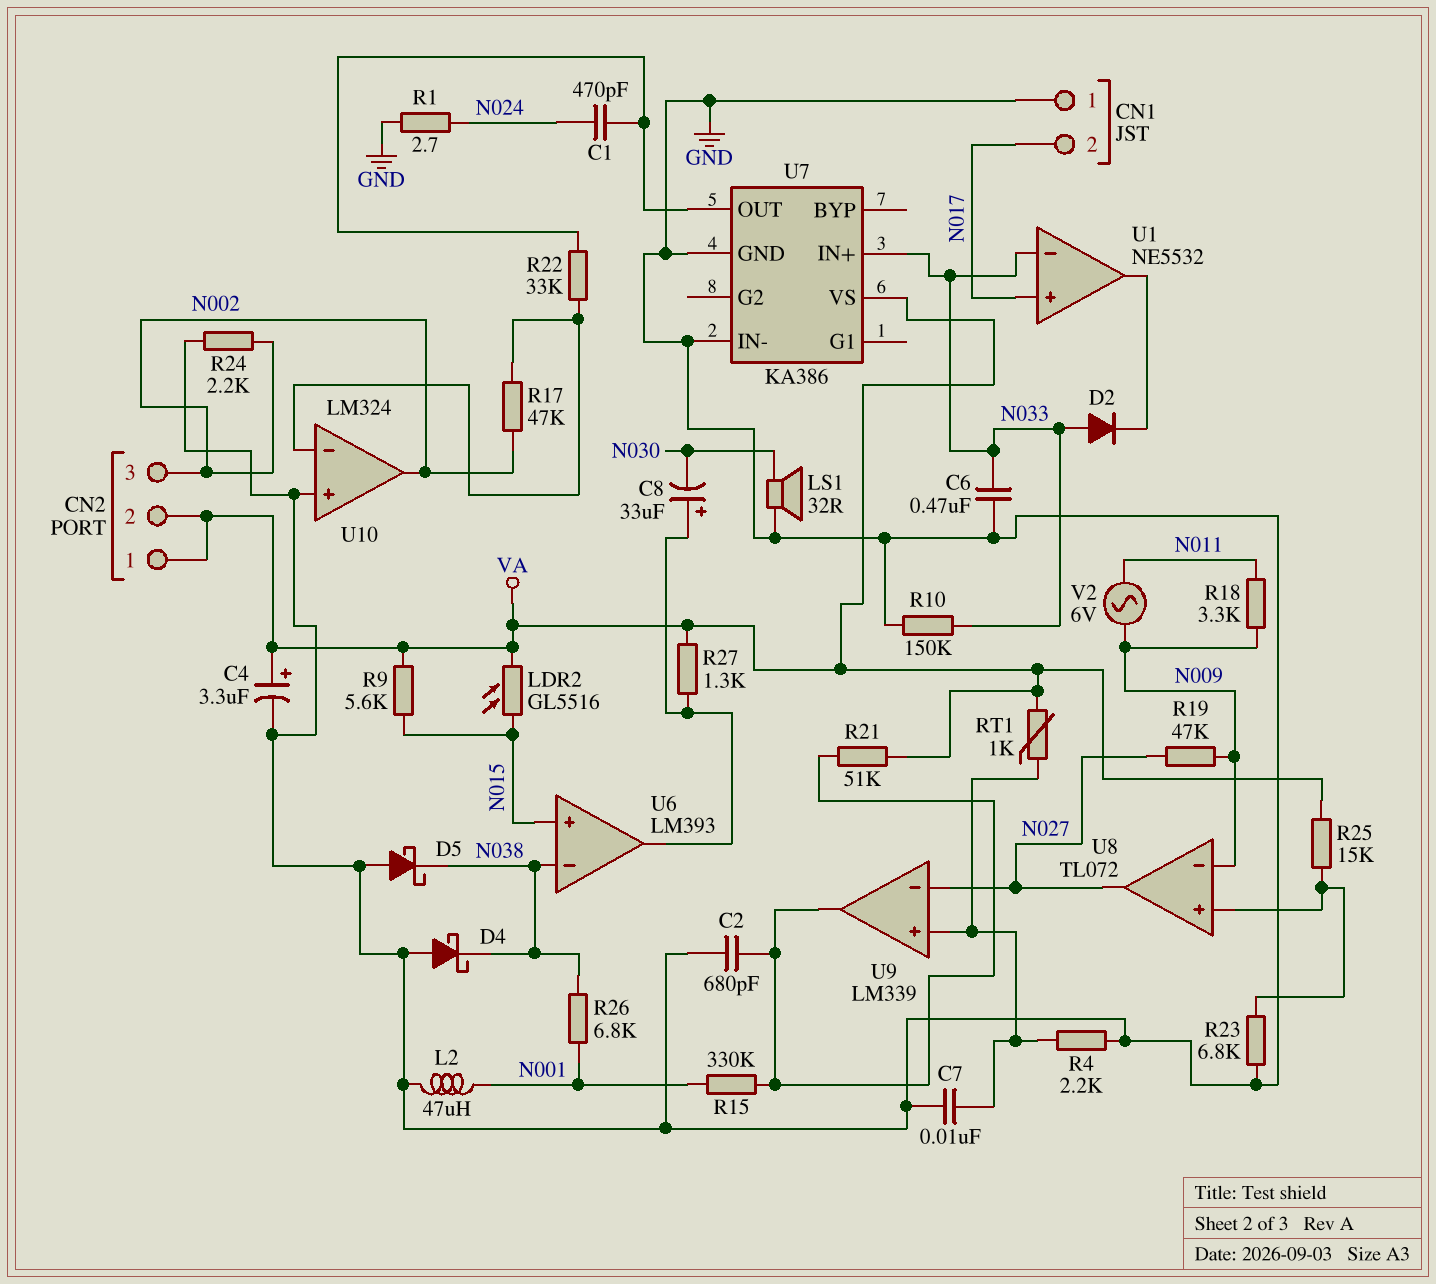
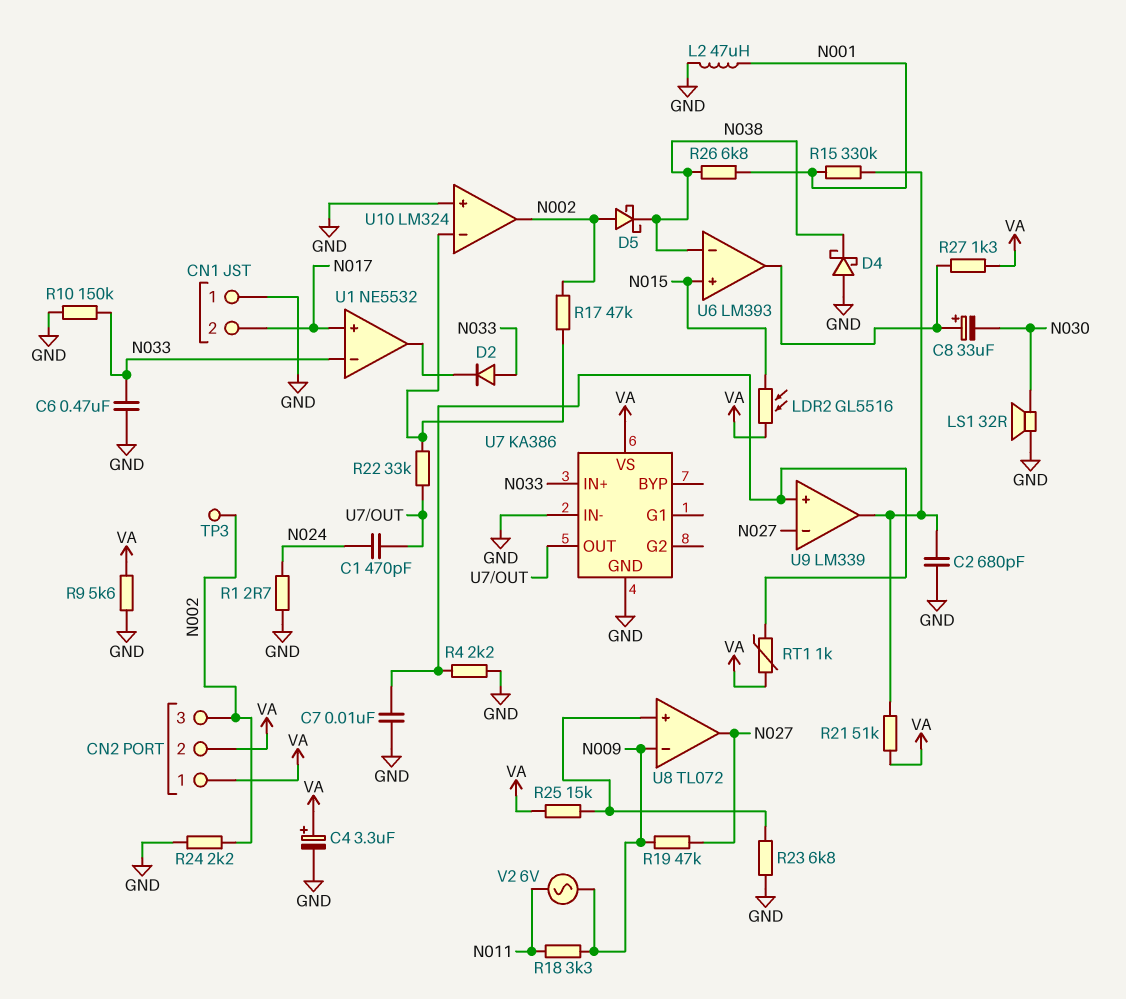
D5: schottky (A GND, K N038) -> schottky (A N002, K N038)
R9: 5.6k (N015, VA) -> 5.6k (GND, VA)
TP3: none -> test point (N002)

